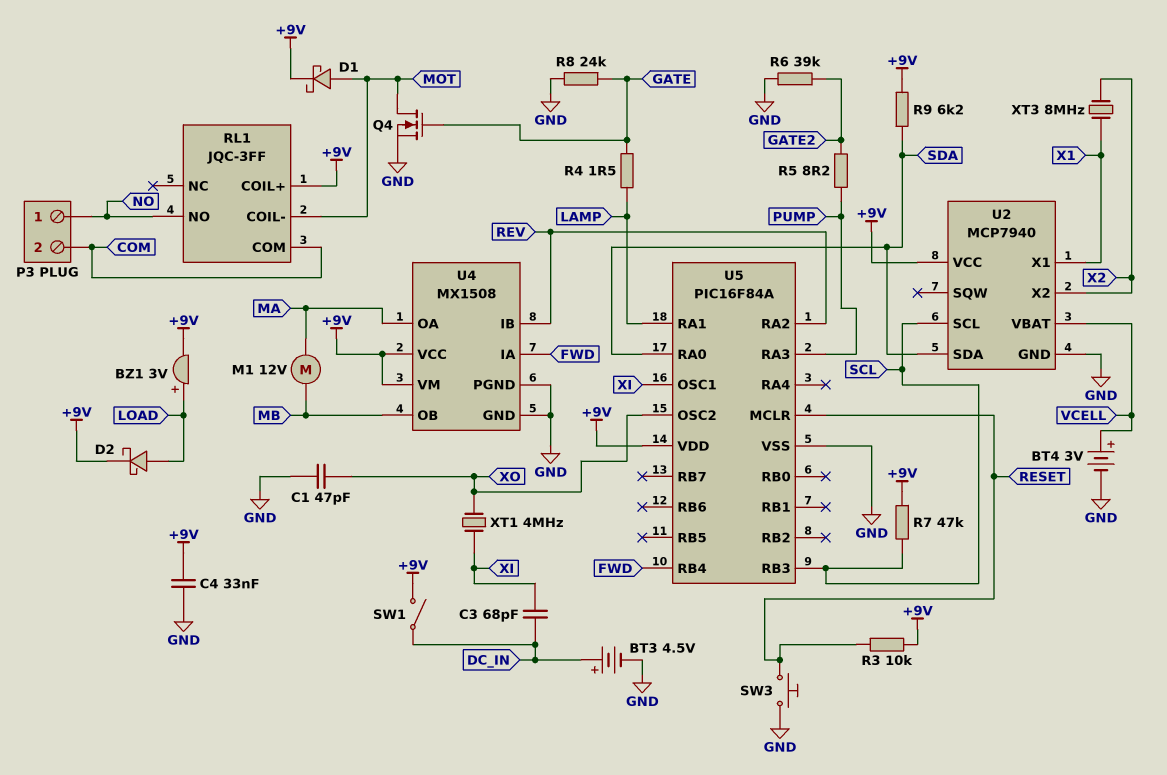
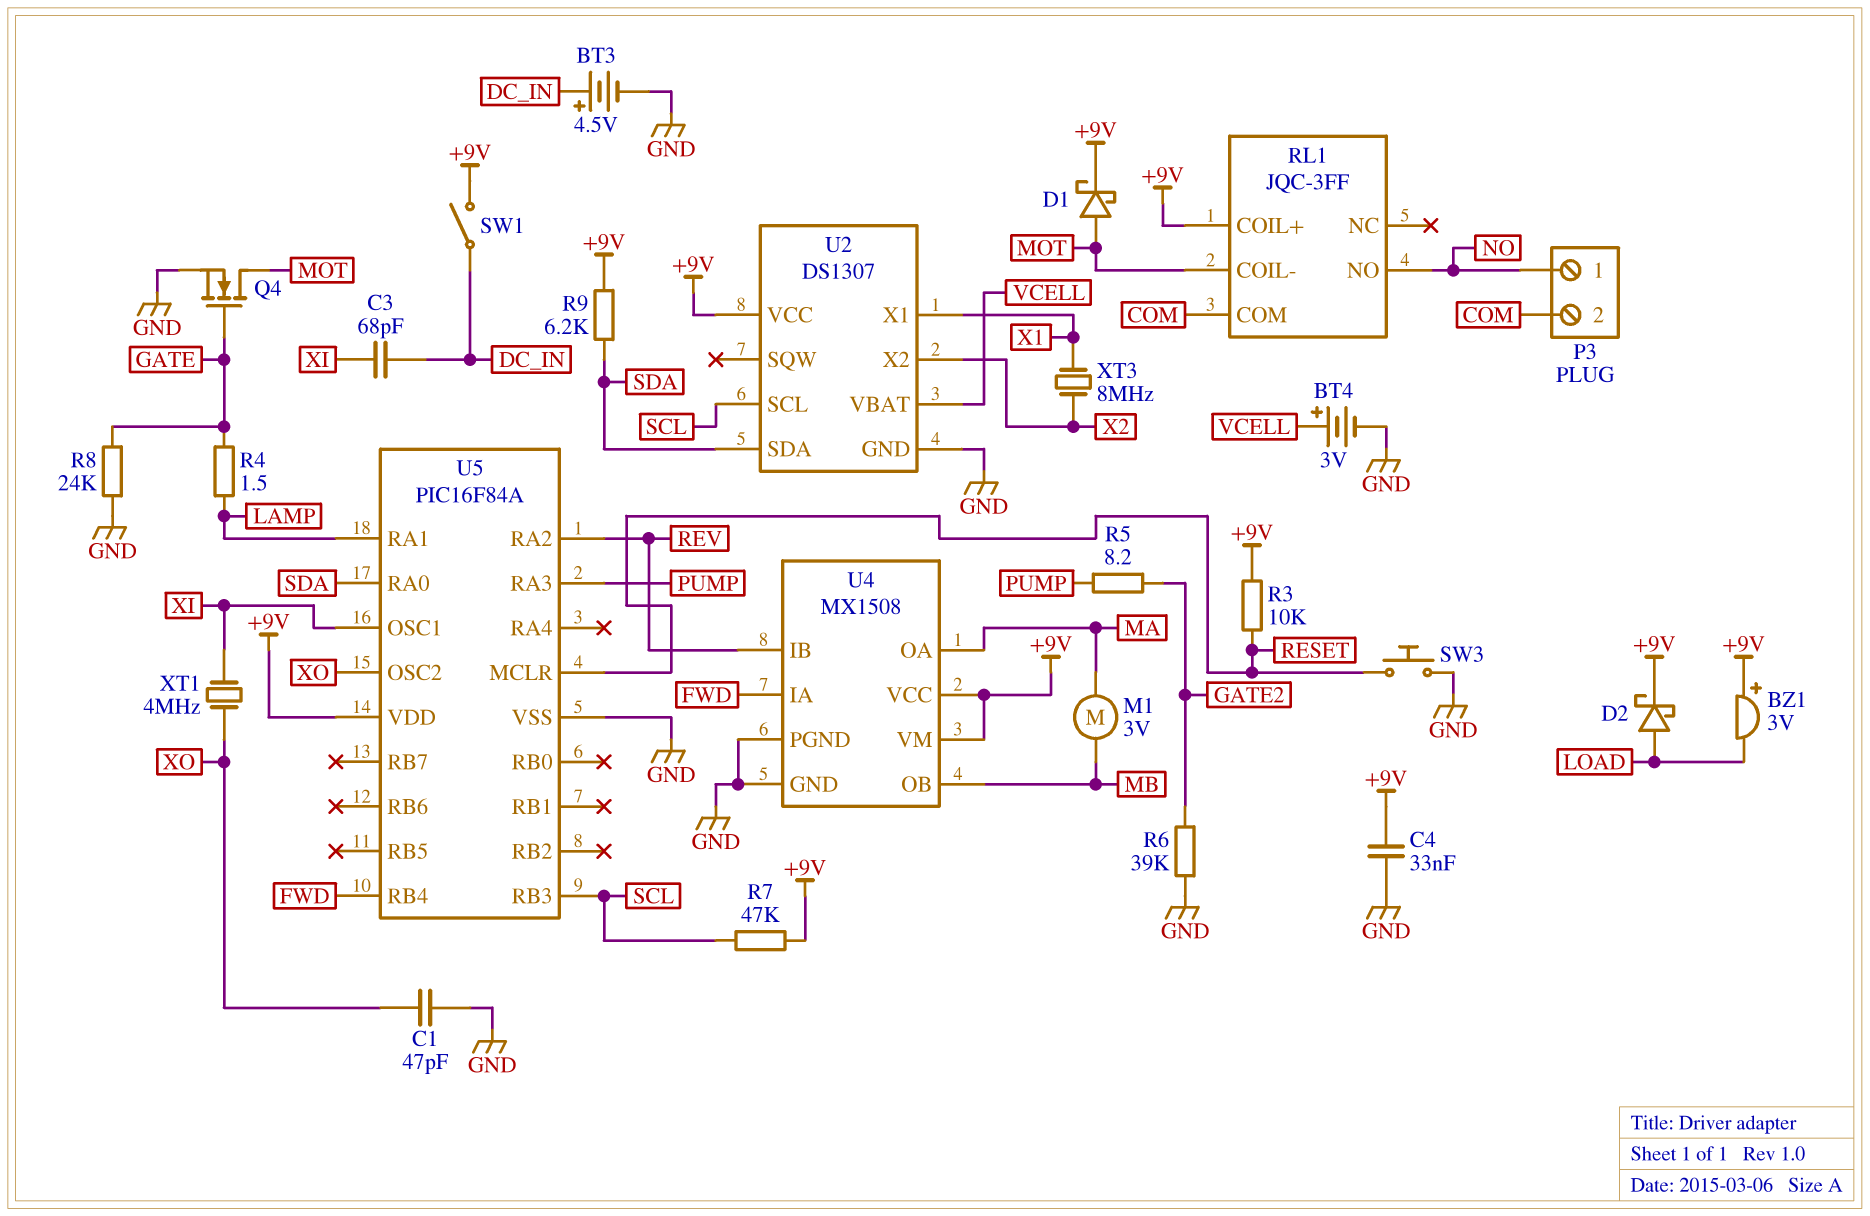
BZ1: buzzer 3V (plus LOAD, minus +9V) -> buzzer 3V (plus +9V, minus LOAD)
M1: motor 12V (MA, MB) -> motor 3V (MA, MB)
U2: MCP7940 -> DS1307

